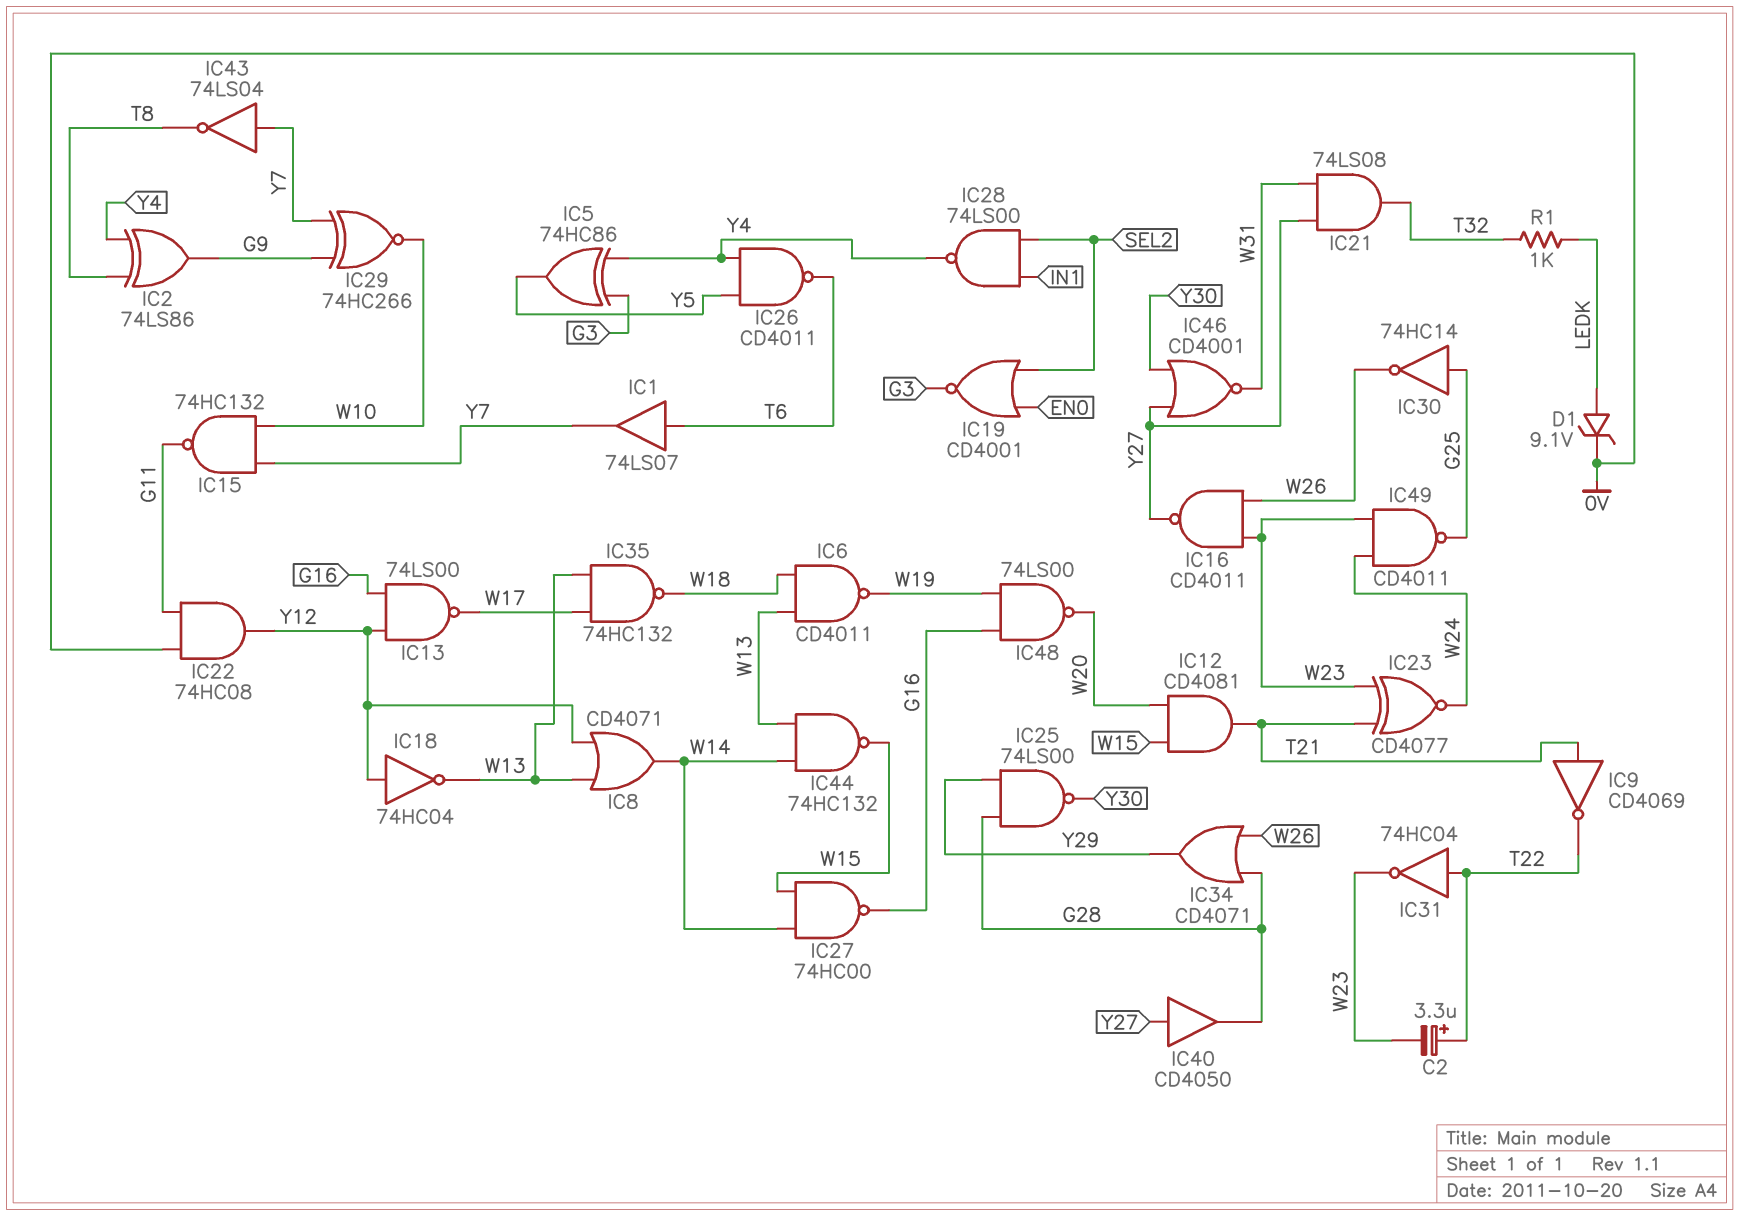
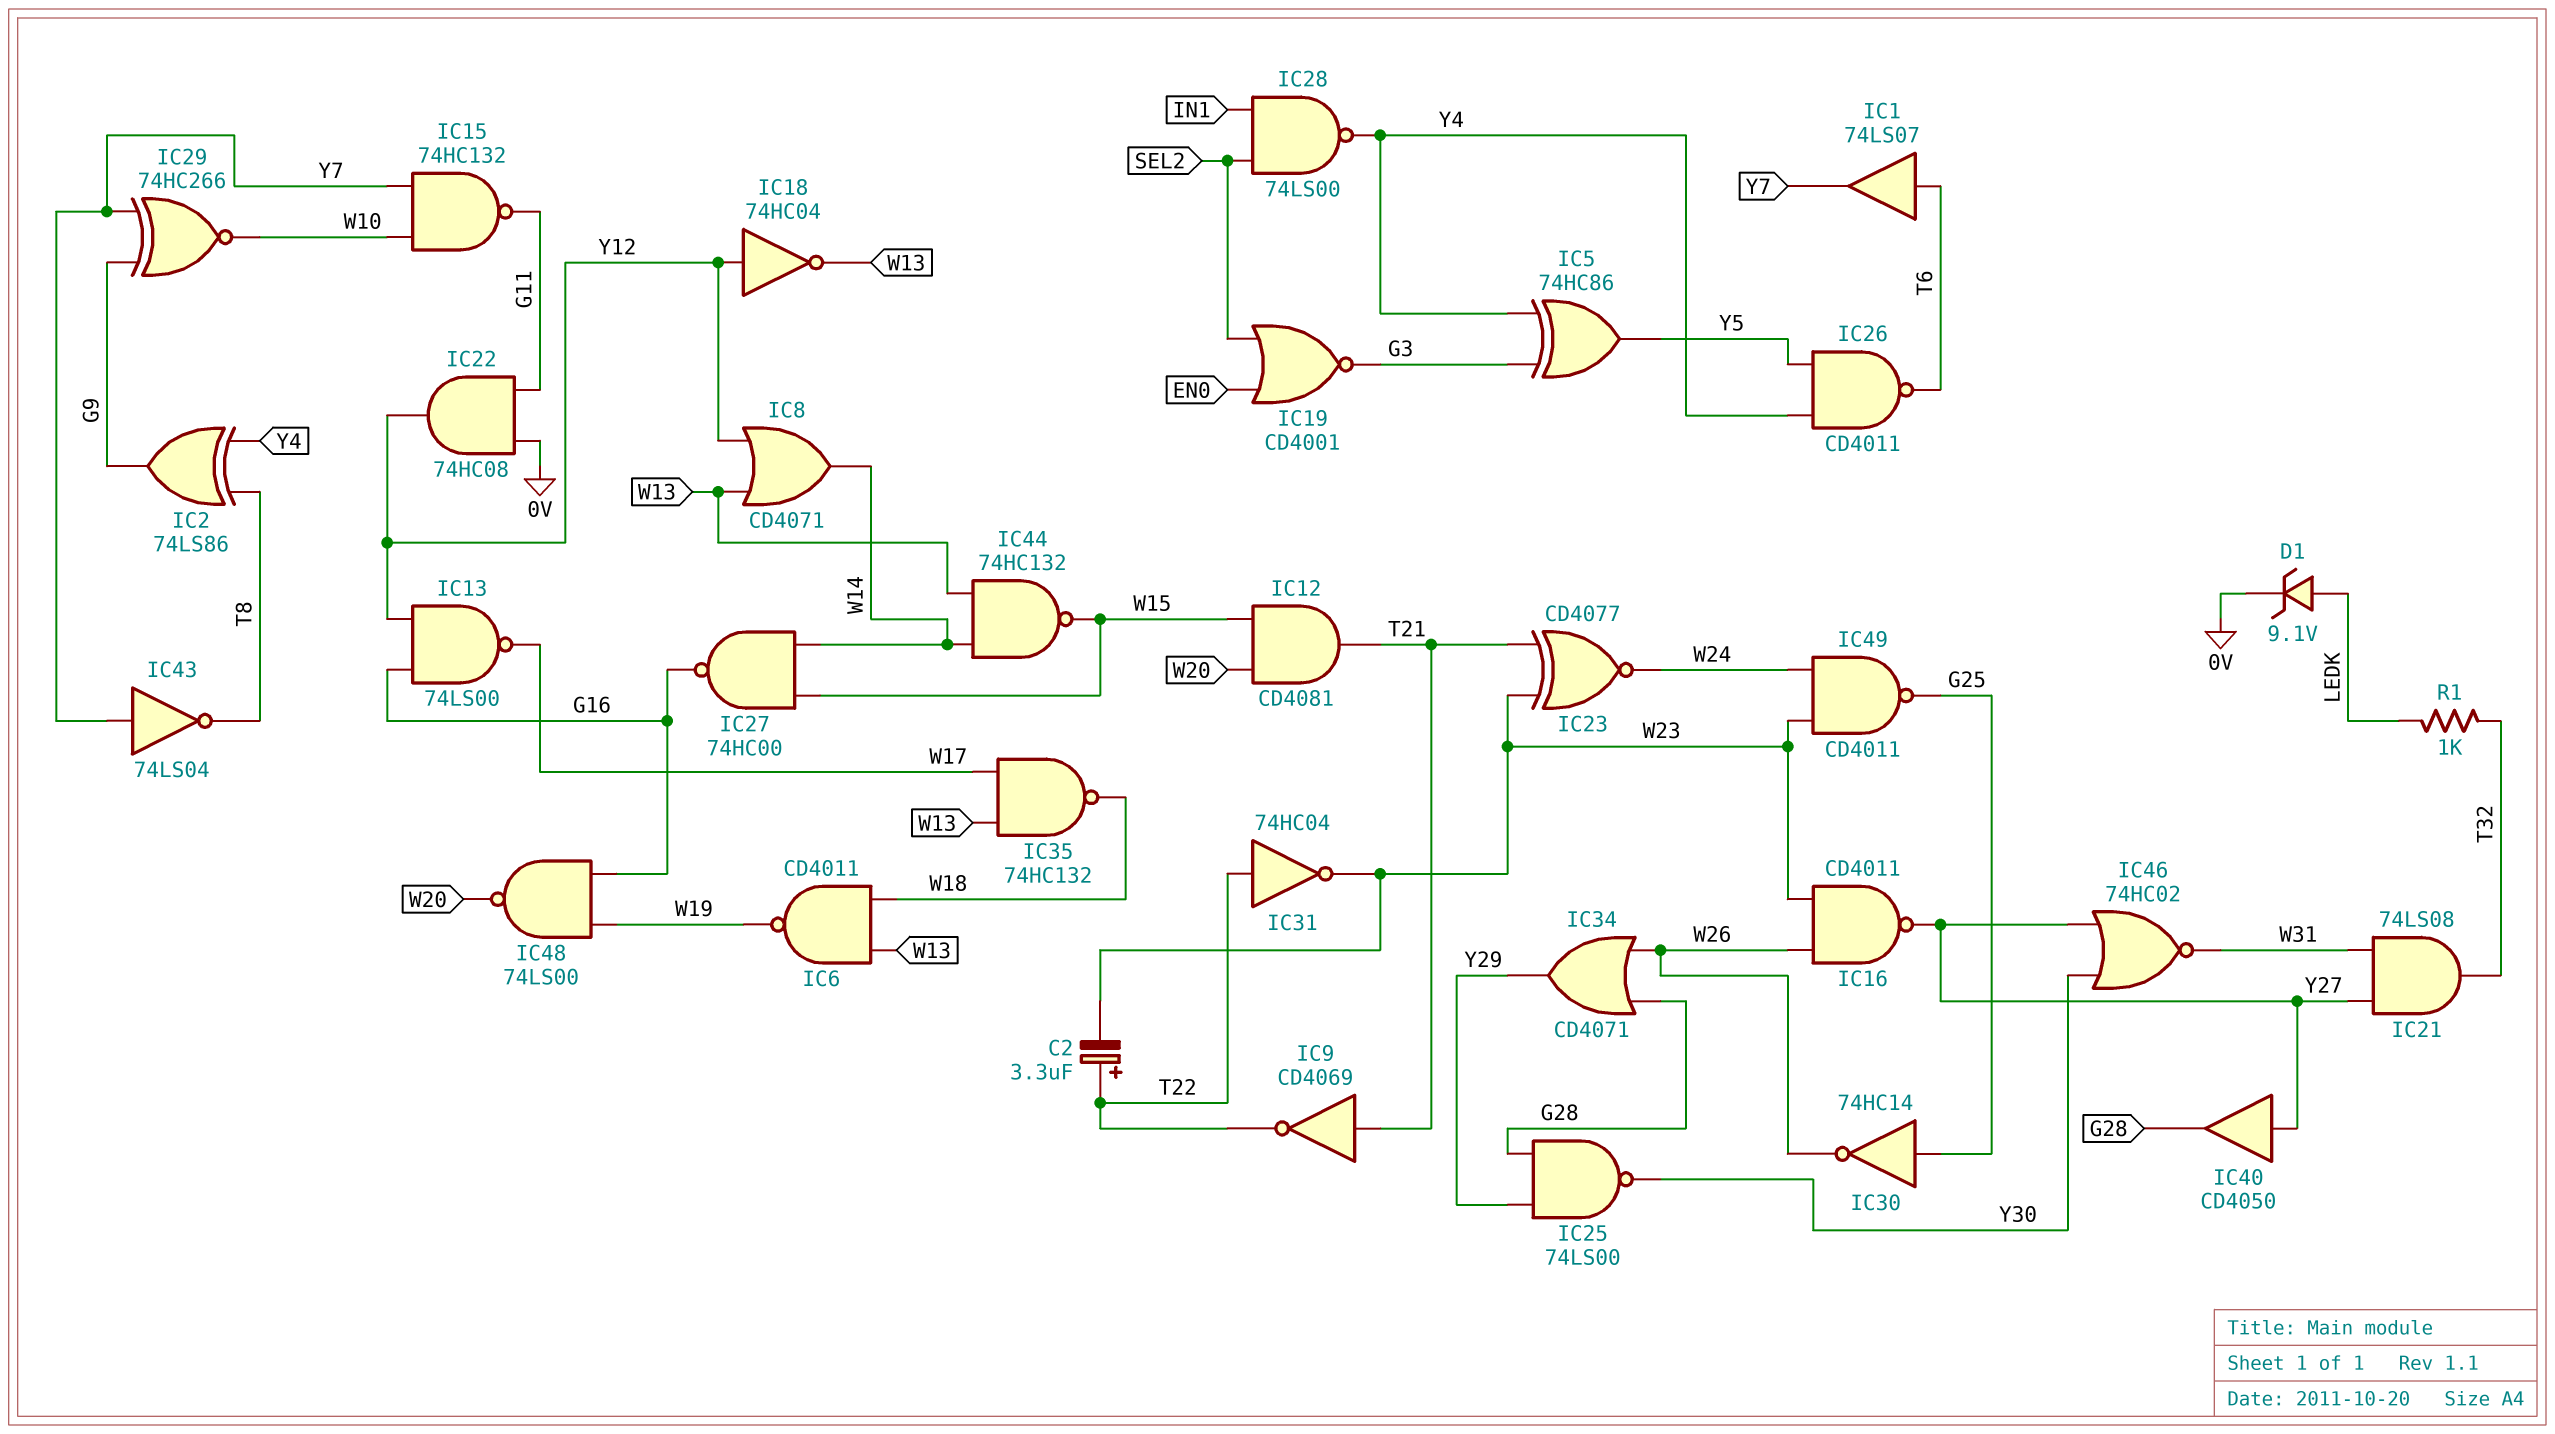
IC46: NOR CD4001 (in Y27, in Y30, out W31) -> NOR 74HC02 (in Y27, in Y30, out W31)

